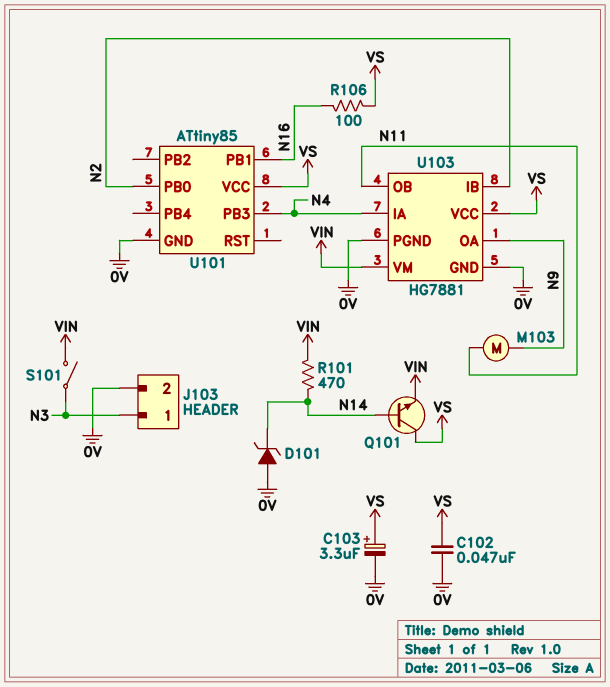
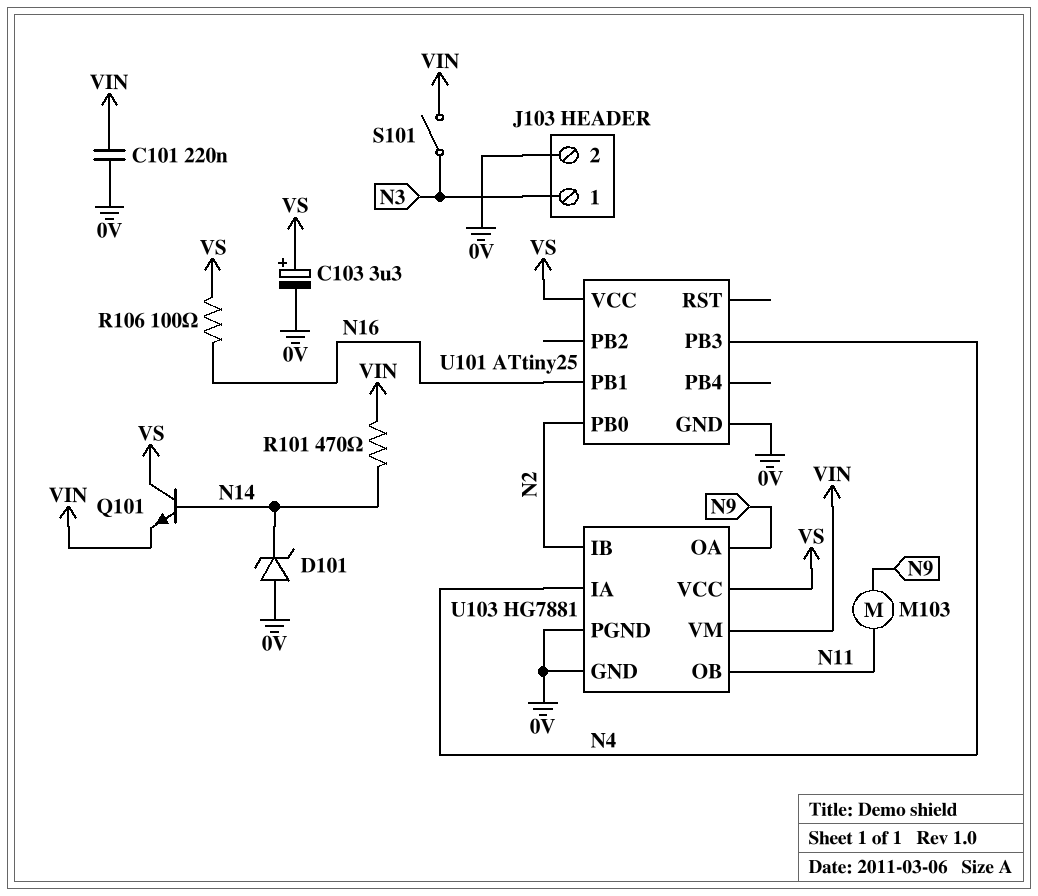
C101: none -> 220nF (0V, VIN)
C102: 47nF (0V, VS) -> none
U101: ATtiny85 -> ATtiny25

